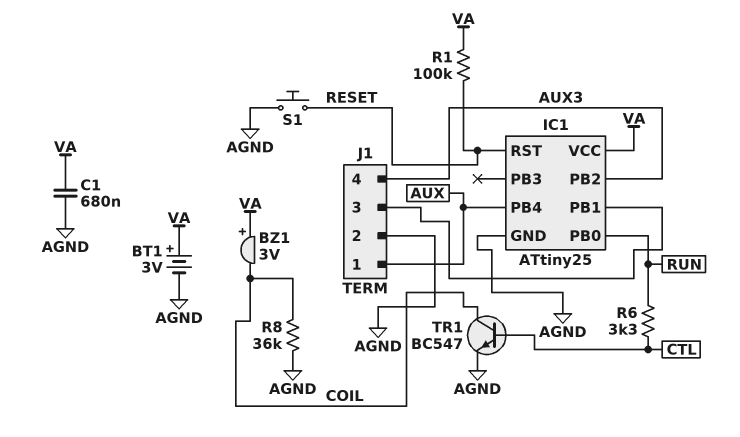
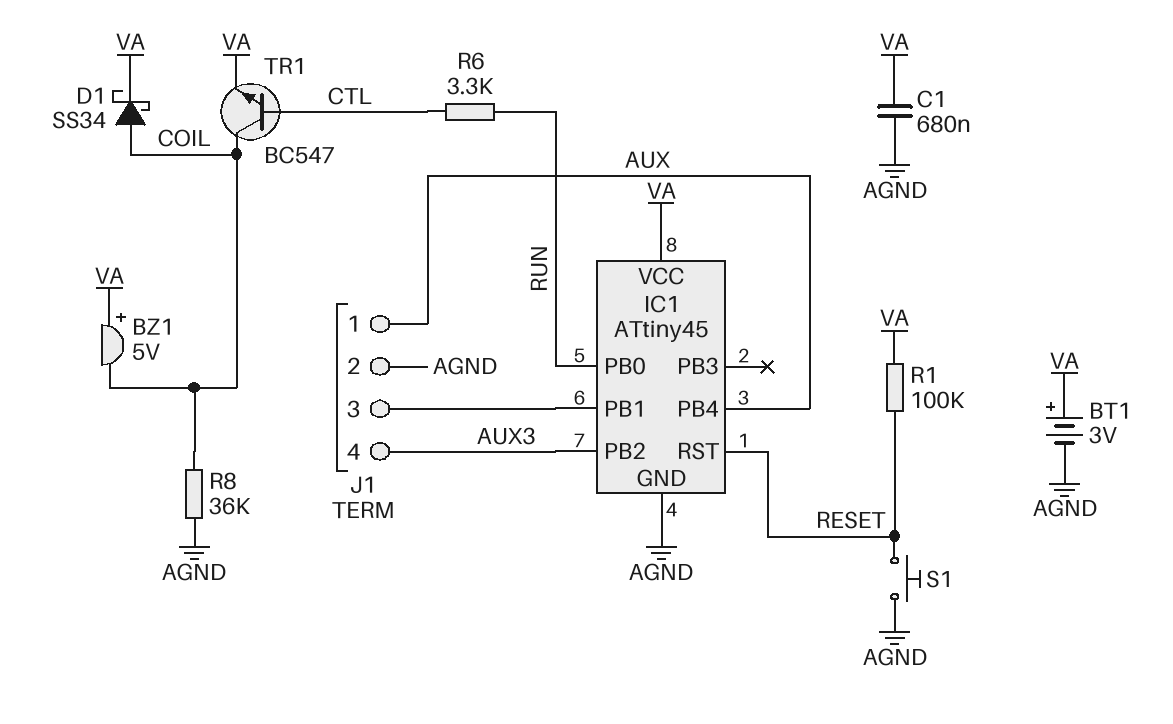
BZ1: buzzer 3V (plus VA, minus COIL) -> buzzer 5V (plus VA, minus COIL)
D1: none -> schottky SS34 (A COIL, K VA)
IC1: ATtiny25 -> ATtiny45
TR1: NPN BC547 (B CTL, C COIL, E AGND) -> NPN BC547 (B CTL, C COIL, E VA)

